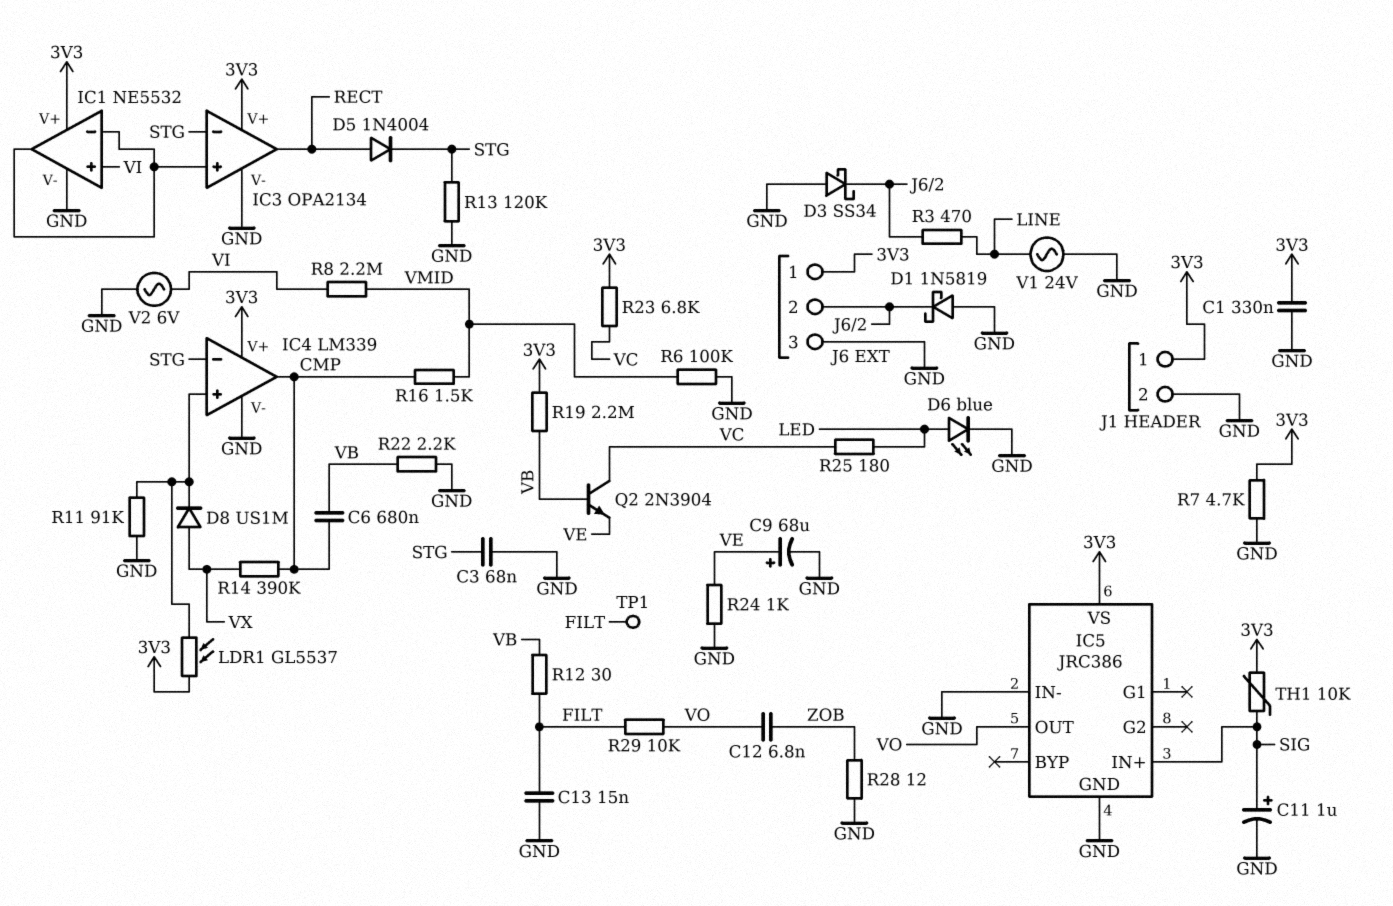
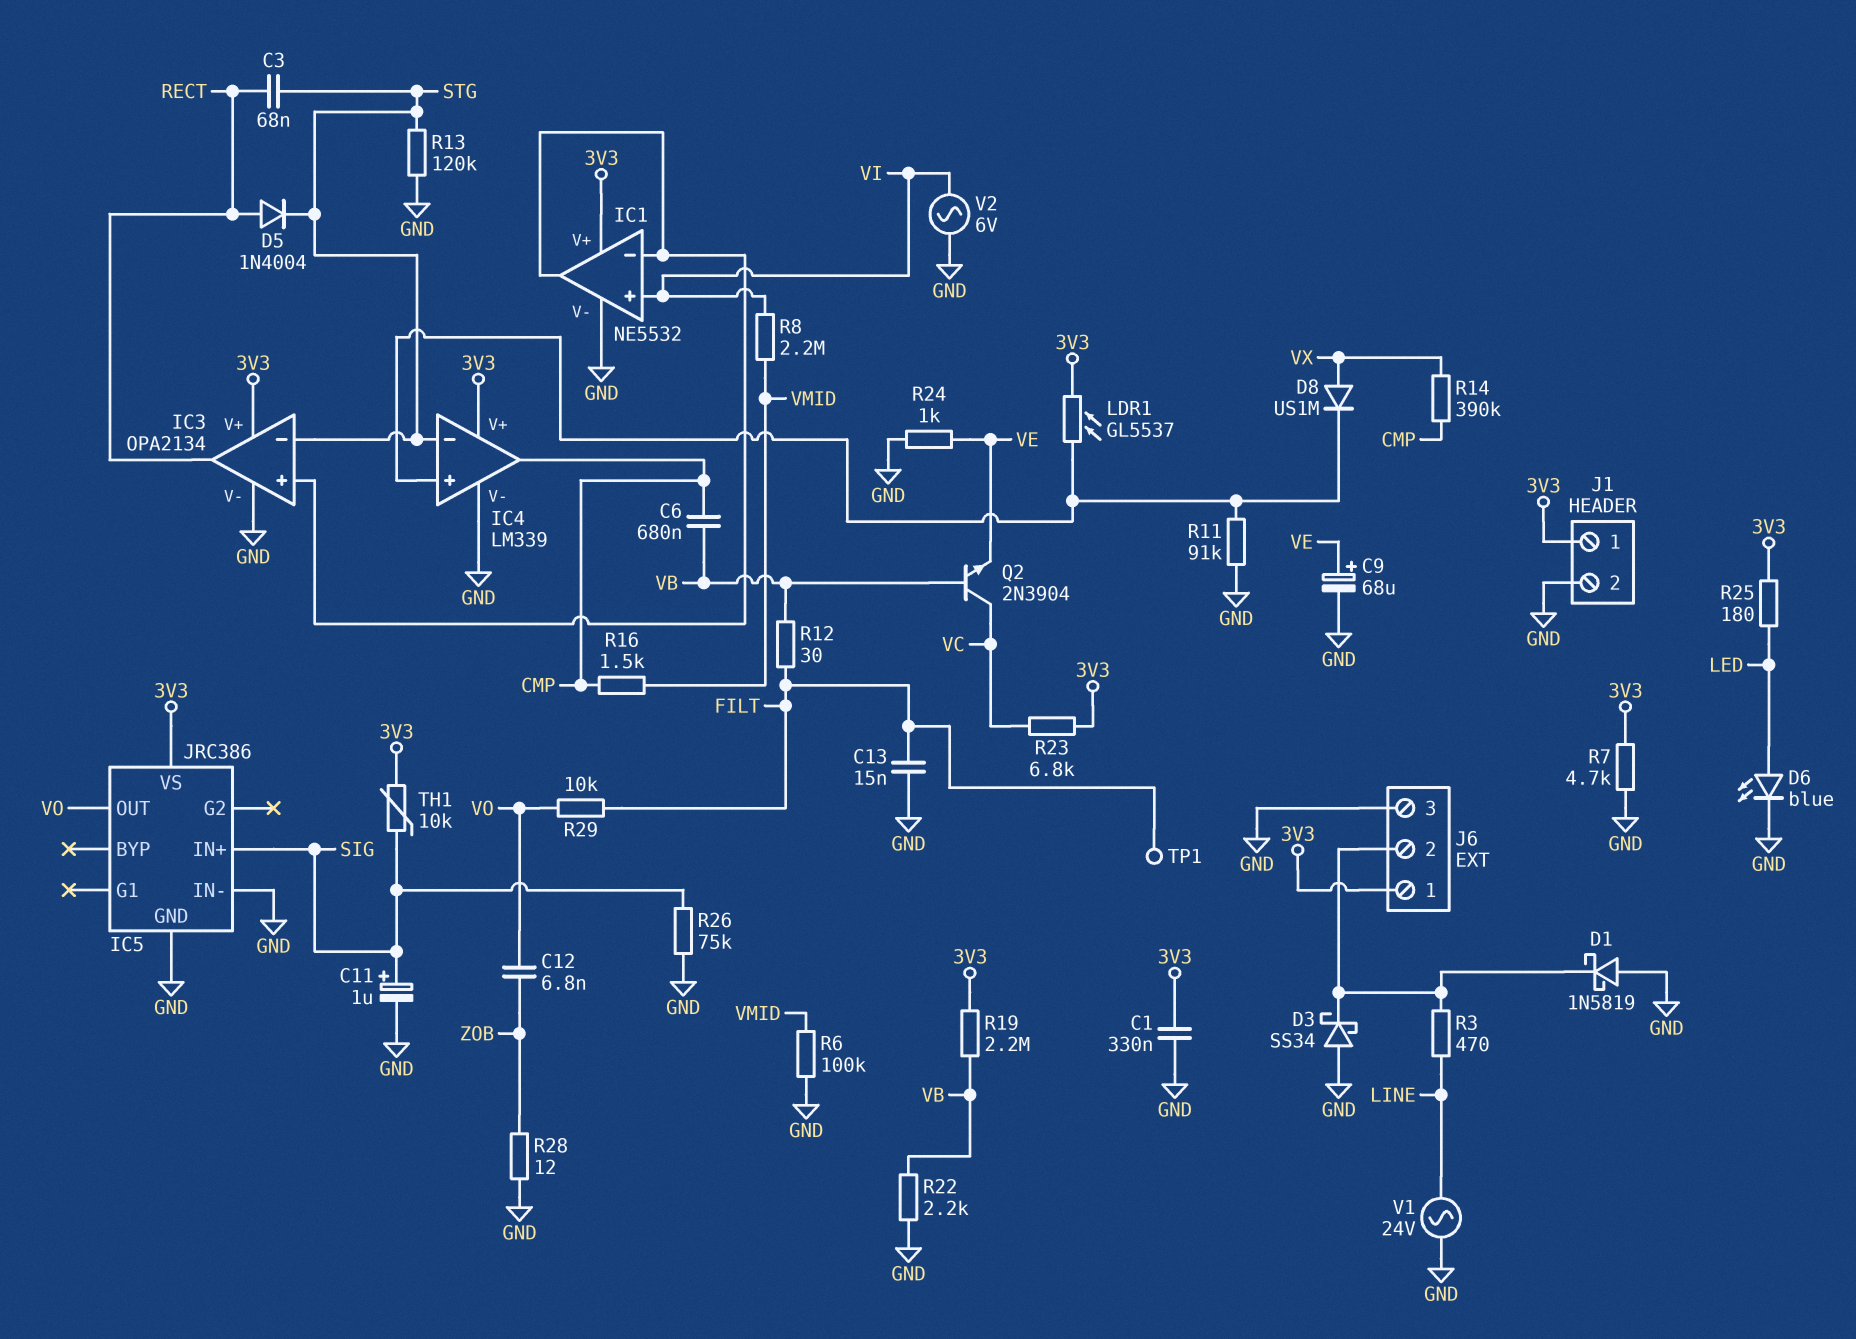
C3: 68nF (GND, STG) -> 68nF (RECT, STG)
R25: 180 (LED, VC) -> 180 (3V3, LED)
R26: none -> 75k (GND, SIG)

